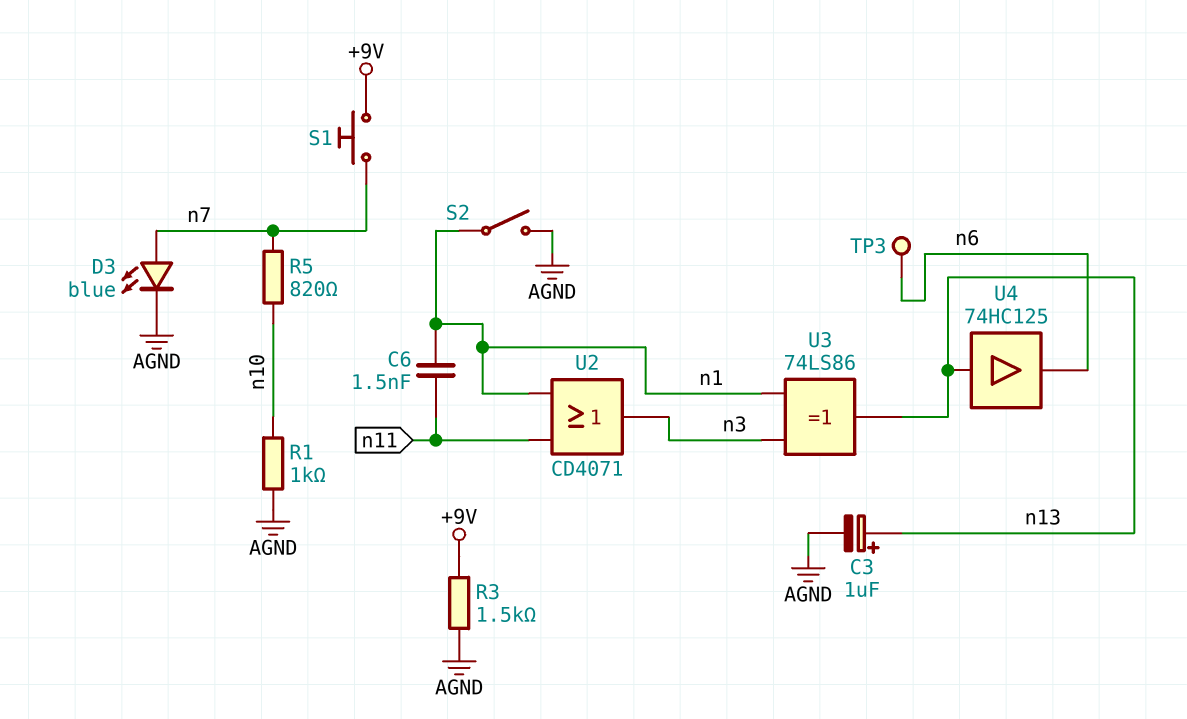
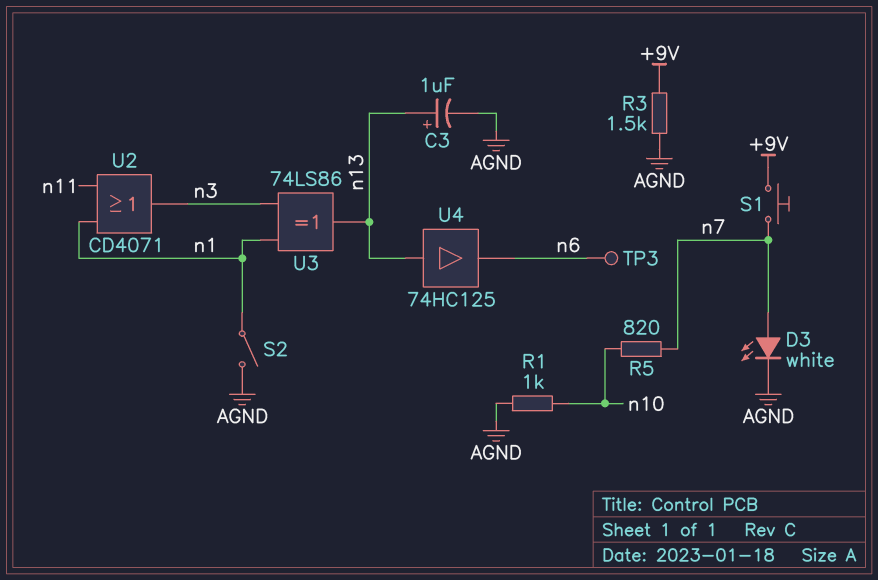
C6: 1.5nF (n1, n11) -> none
D3: LED blue (A n7, K AGND) -> LED white (A n7, K AGND)

